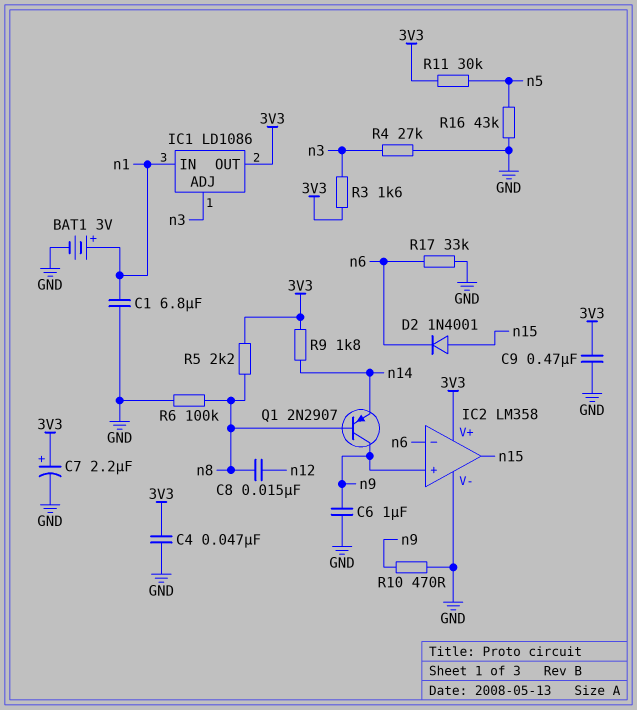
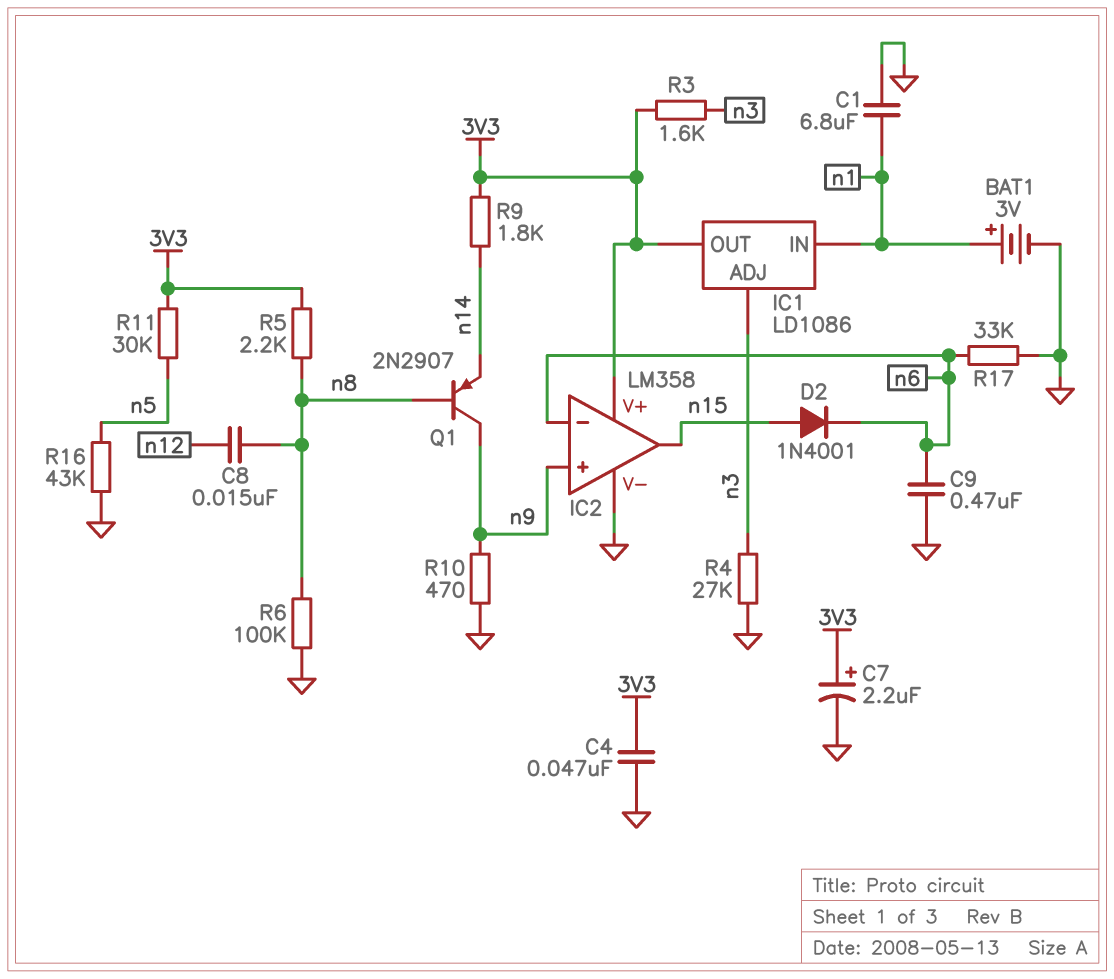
C6: 1uF (GND, n9) -> none
C9: 470nF (3V3, GND) -> 470nF (GND, n6)

